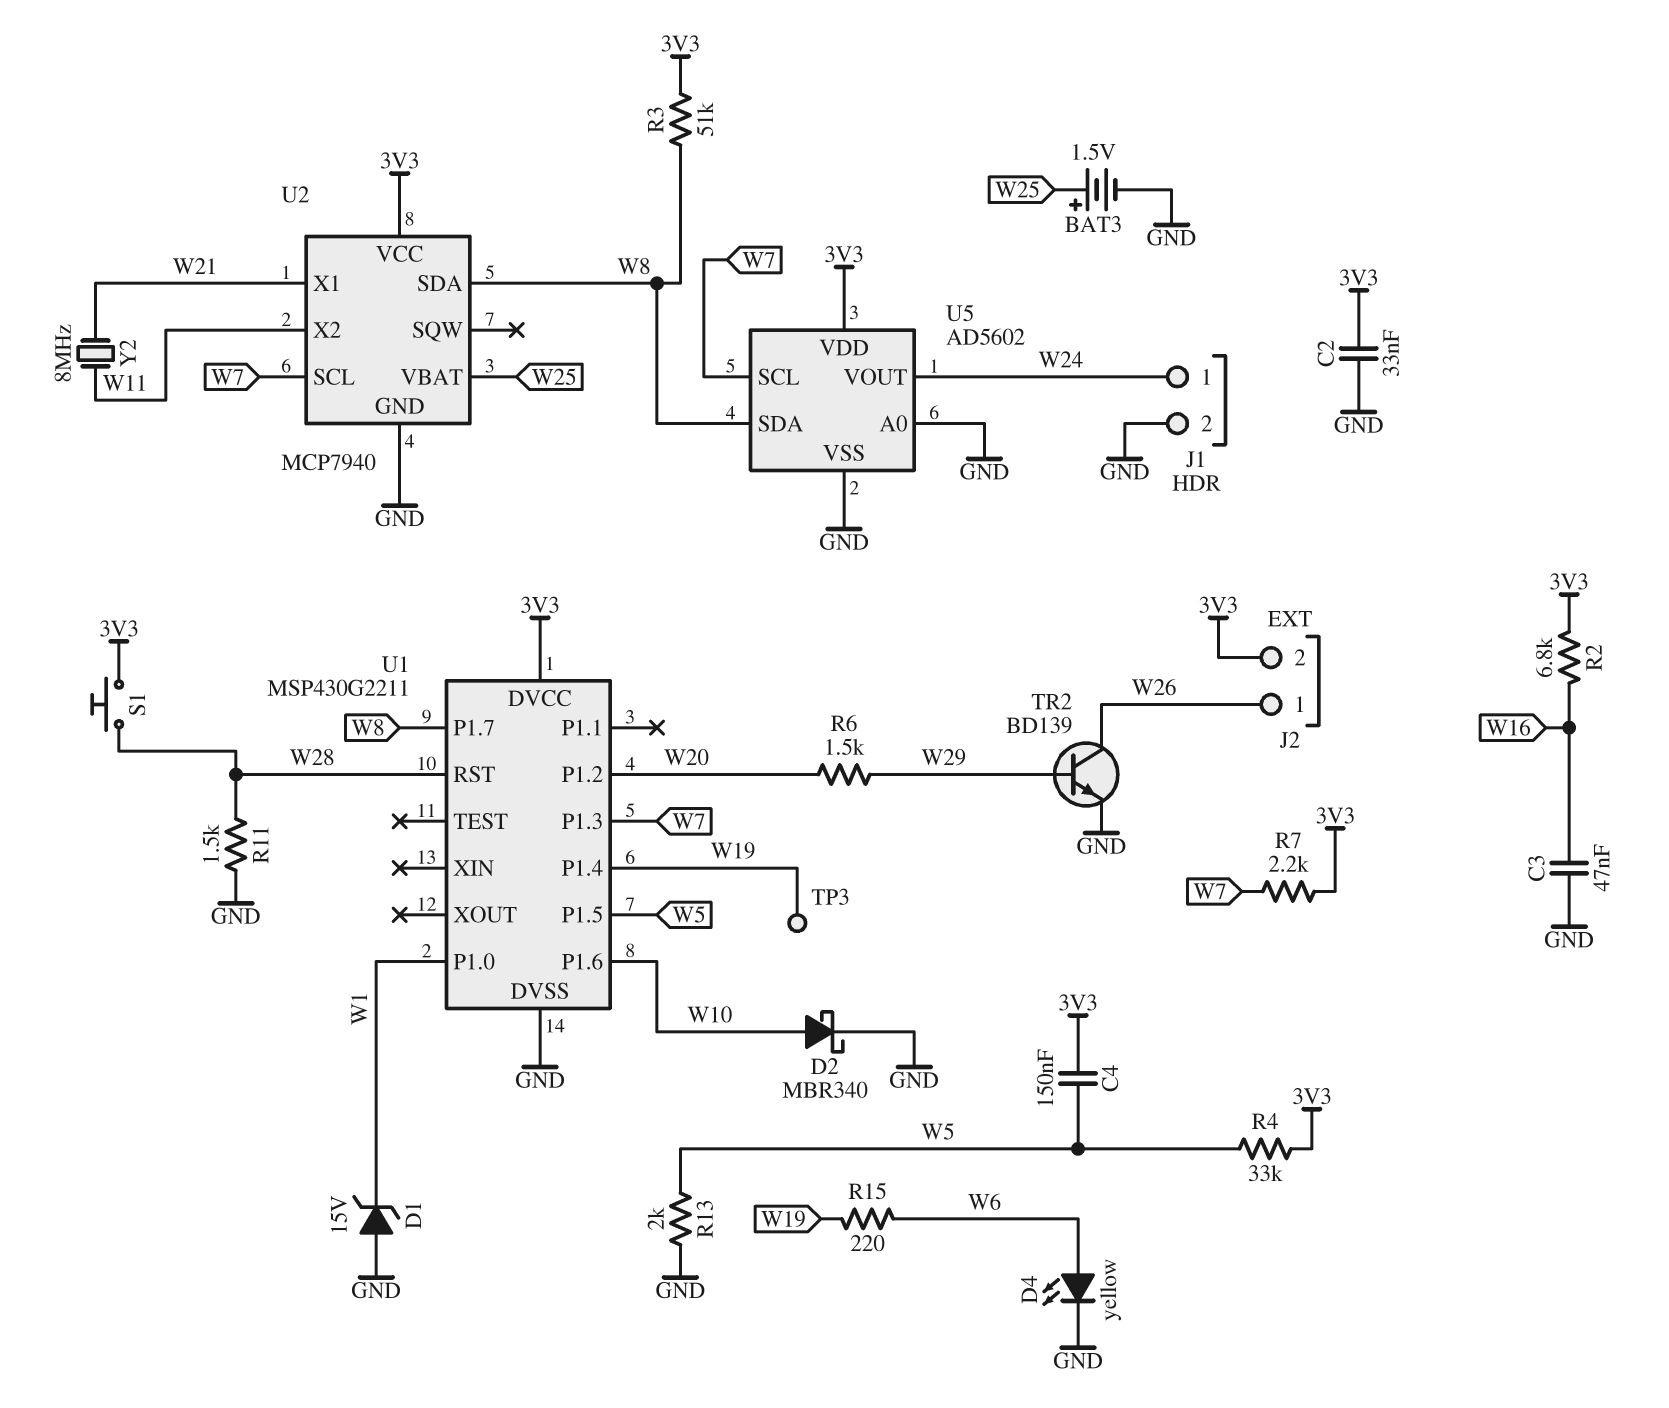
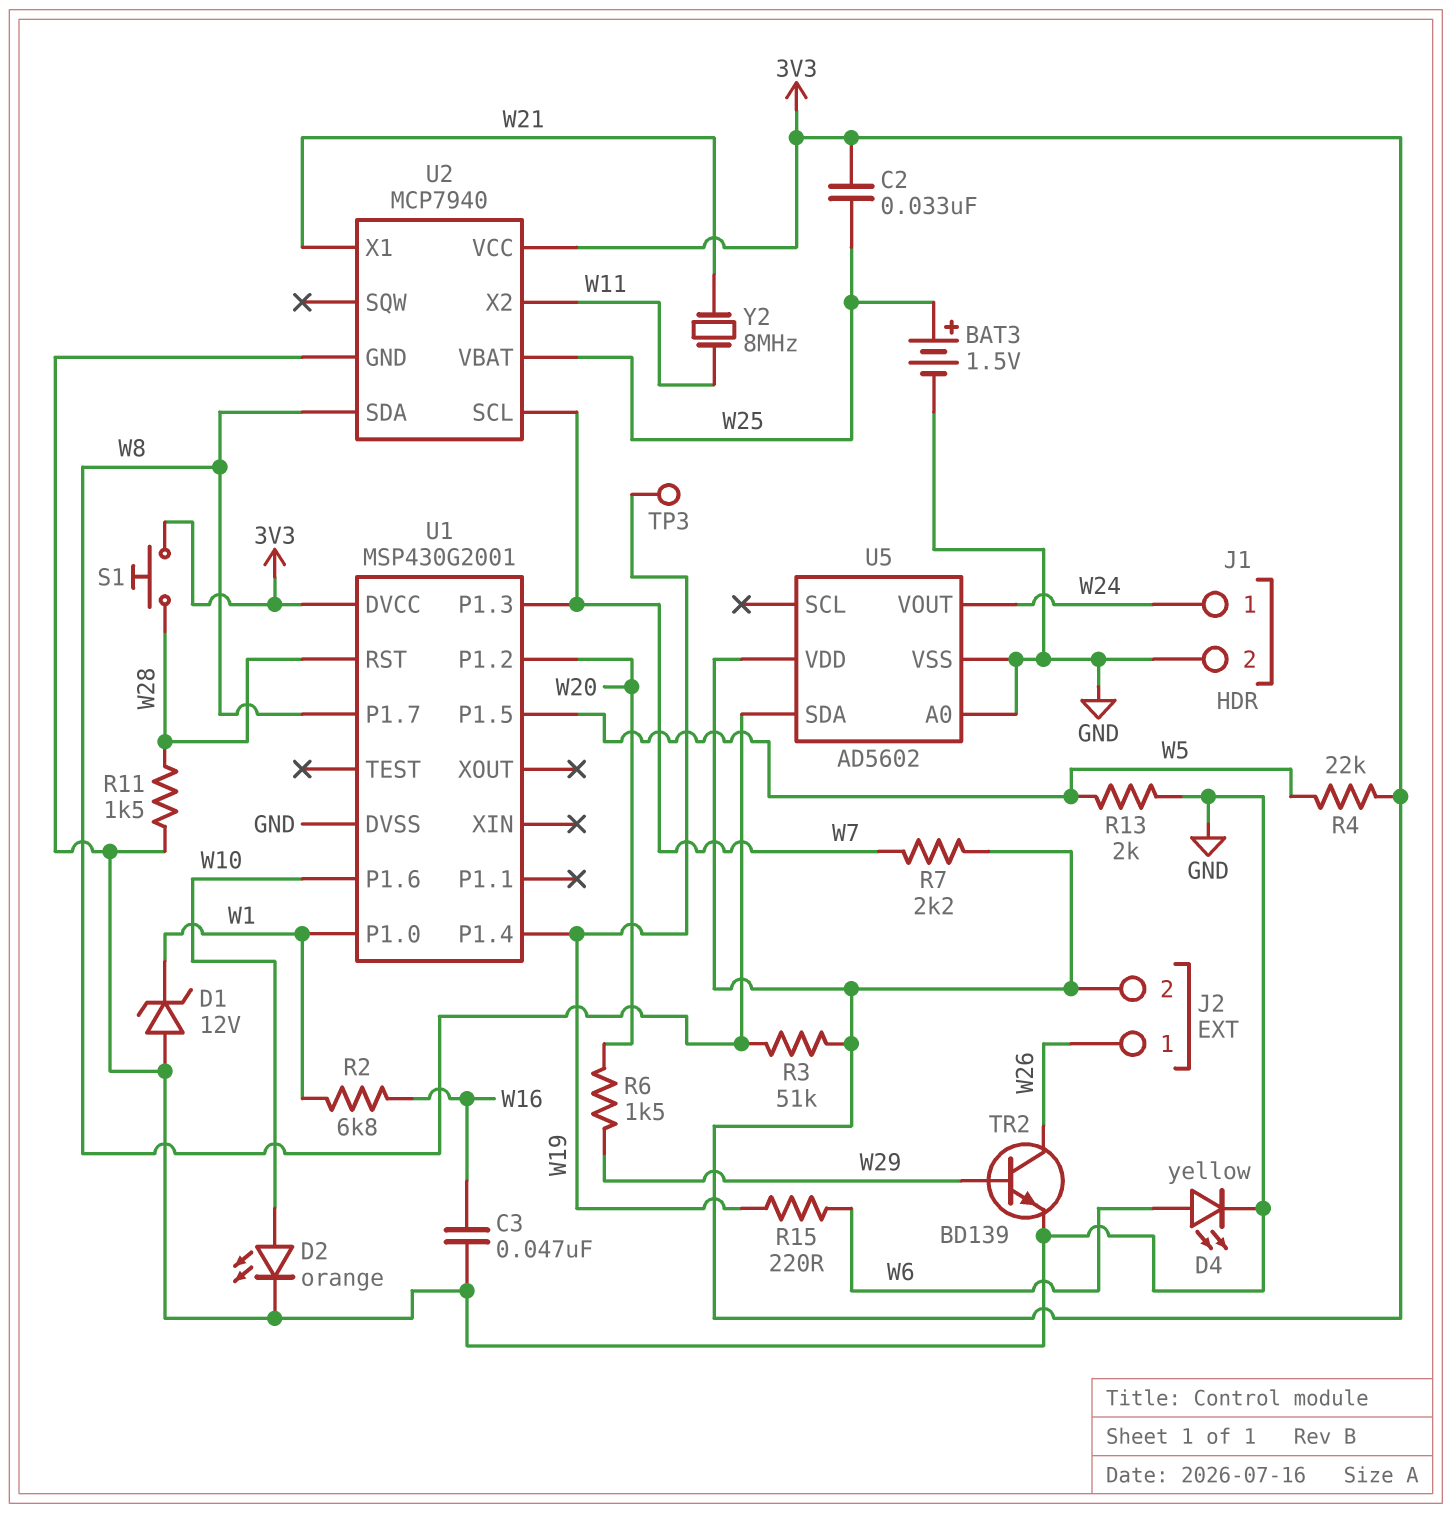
C2: 33nF (3V3, GND) -> 33nF (3V3, W25)
C4: 150nF (3V3, W5) -> none
D1: zener 15V (A GND, K W1) -> zener 12V (A GND, K W1)
D2: schottky MBR340 (A W10, K GND) -> LED orange (A W10, K GND)
R2: 6.8k (3V3, W16) -> 6.8k (W1, W16)
R4: 33k (3V3, W5) -> 22k (3V3, W5)
U1: MSP430G2211 -> MSP430G2001
U5 pin SCL: W7 -> none

